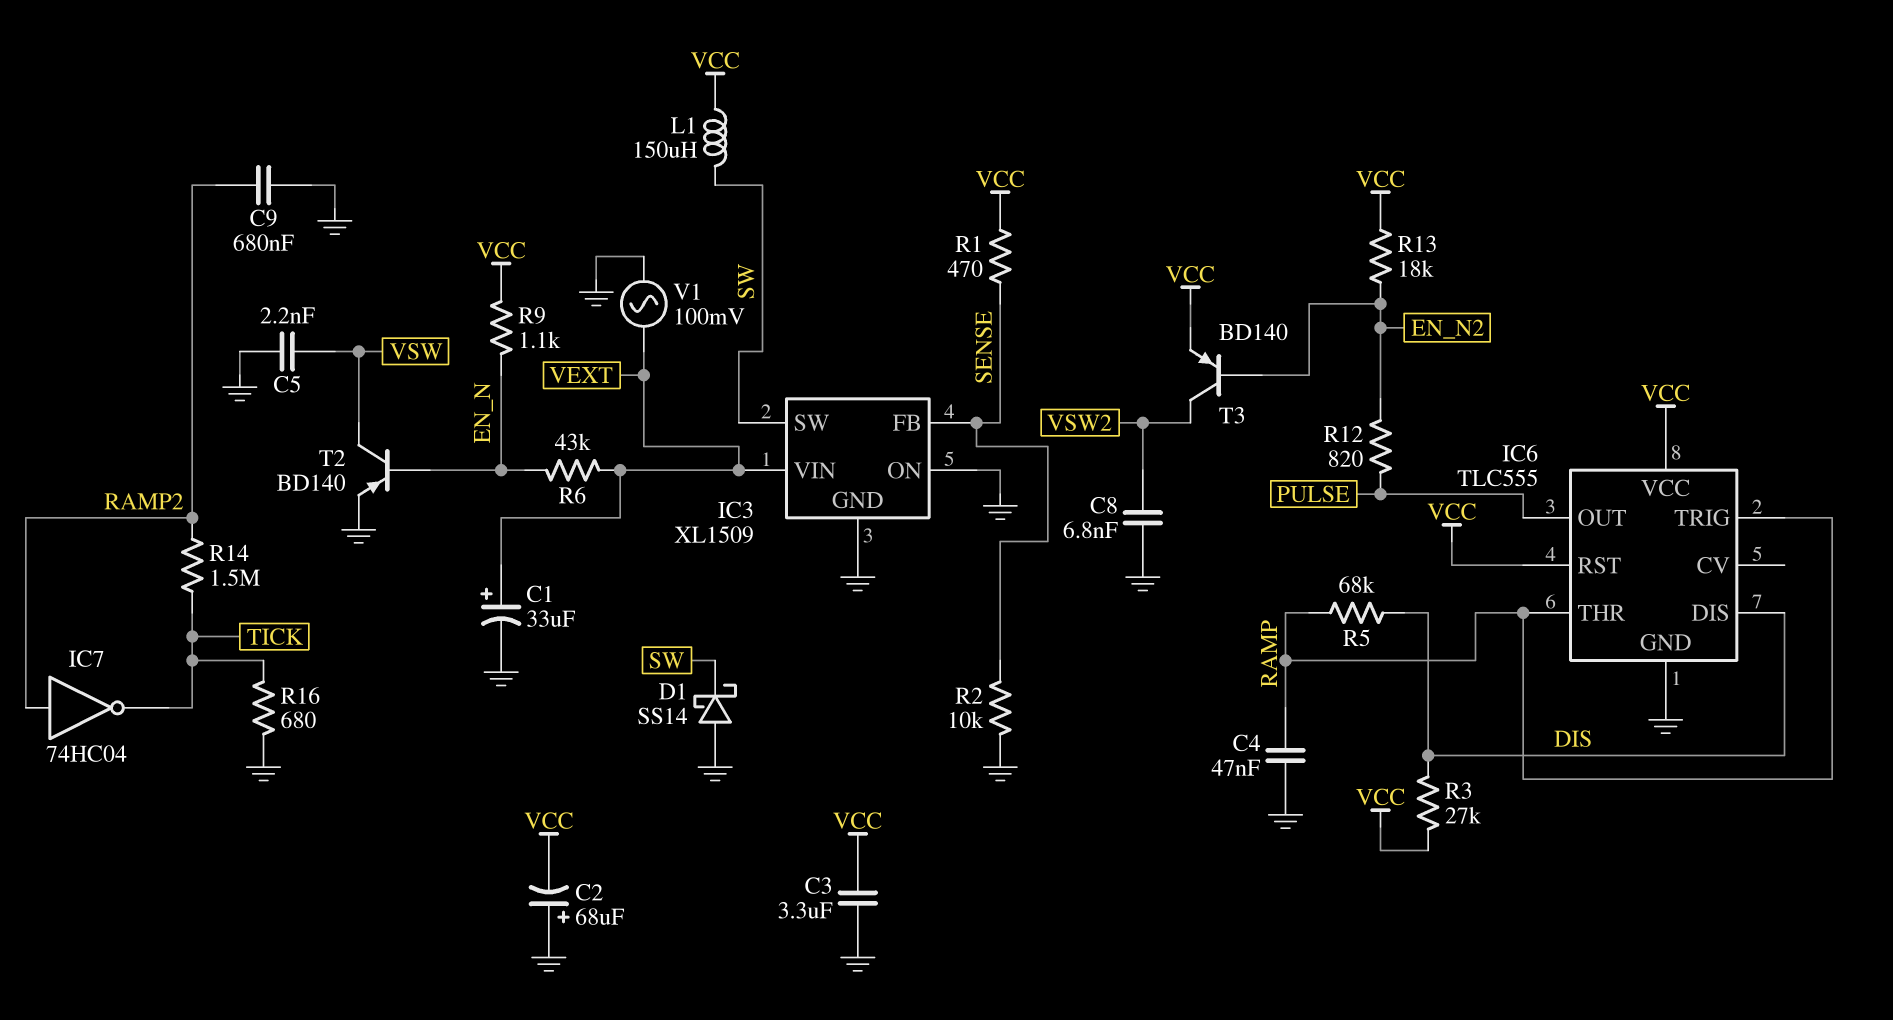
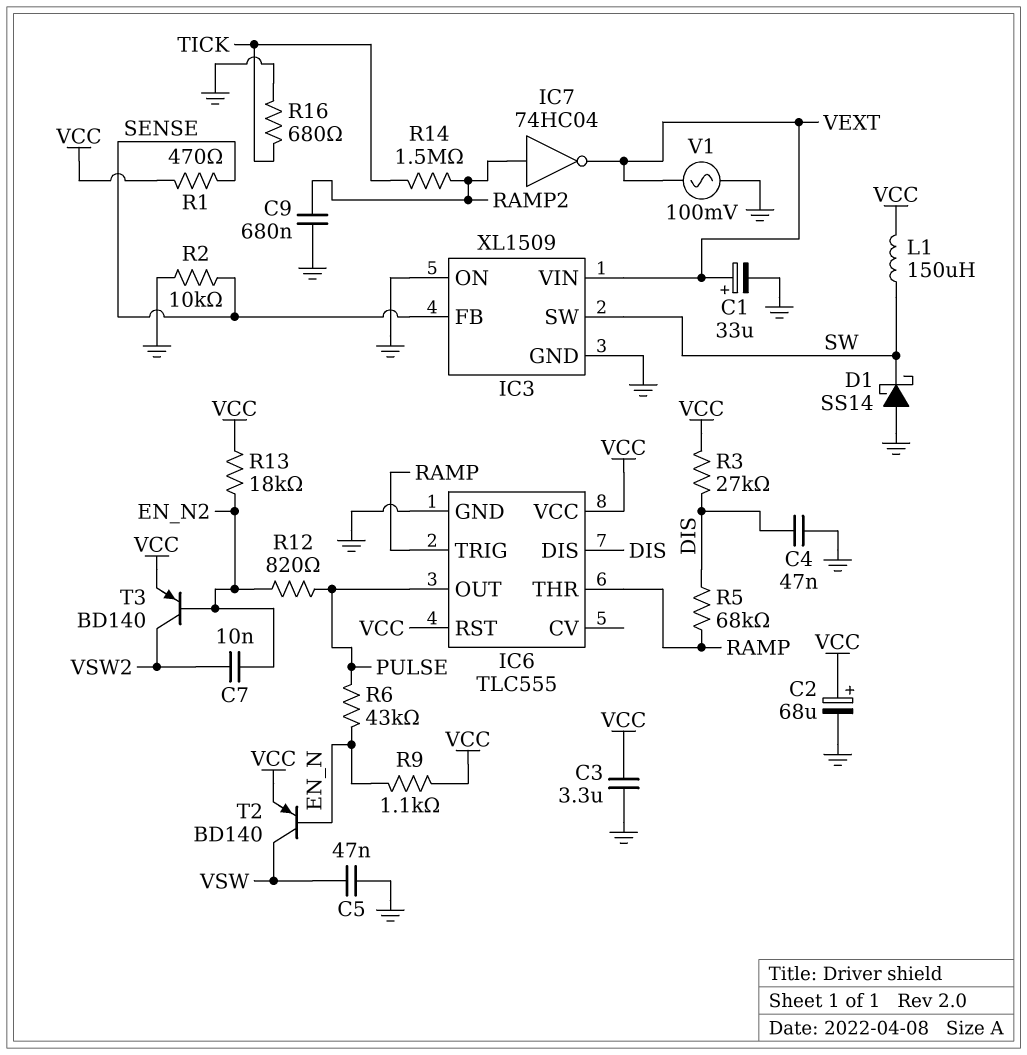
C2: 68uF (plus GND, minus VCC) -> 68uF (plus VCC, minus GND)
C4: 47nF (GND, RAMP) -> 47nF (DIS, GND)
C5: 2.2nF (GND, VSW) -> 47nF (GND, VSW)
C7: none -> 10nF (EN_N2, VSW2)
C8: 6.8nF (GND, VSW2) -> none
IC7: NOT 74HC04 (in RAMP2, out TICK) -> NOT 74HC04 (in RAMP2, out VEXT)
R6: 43k (EN_N, VEXT) -> 43k (EN_N, PULSE)
T2: PNP BD140 (B EN_N, C VSW, E GND) -> PNP BD140 (B EN_N, C VSW, E VCC)

